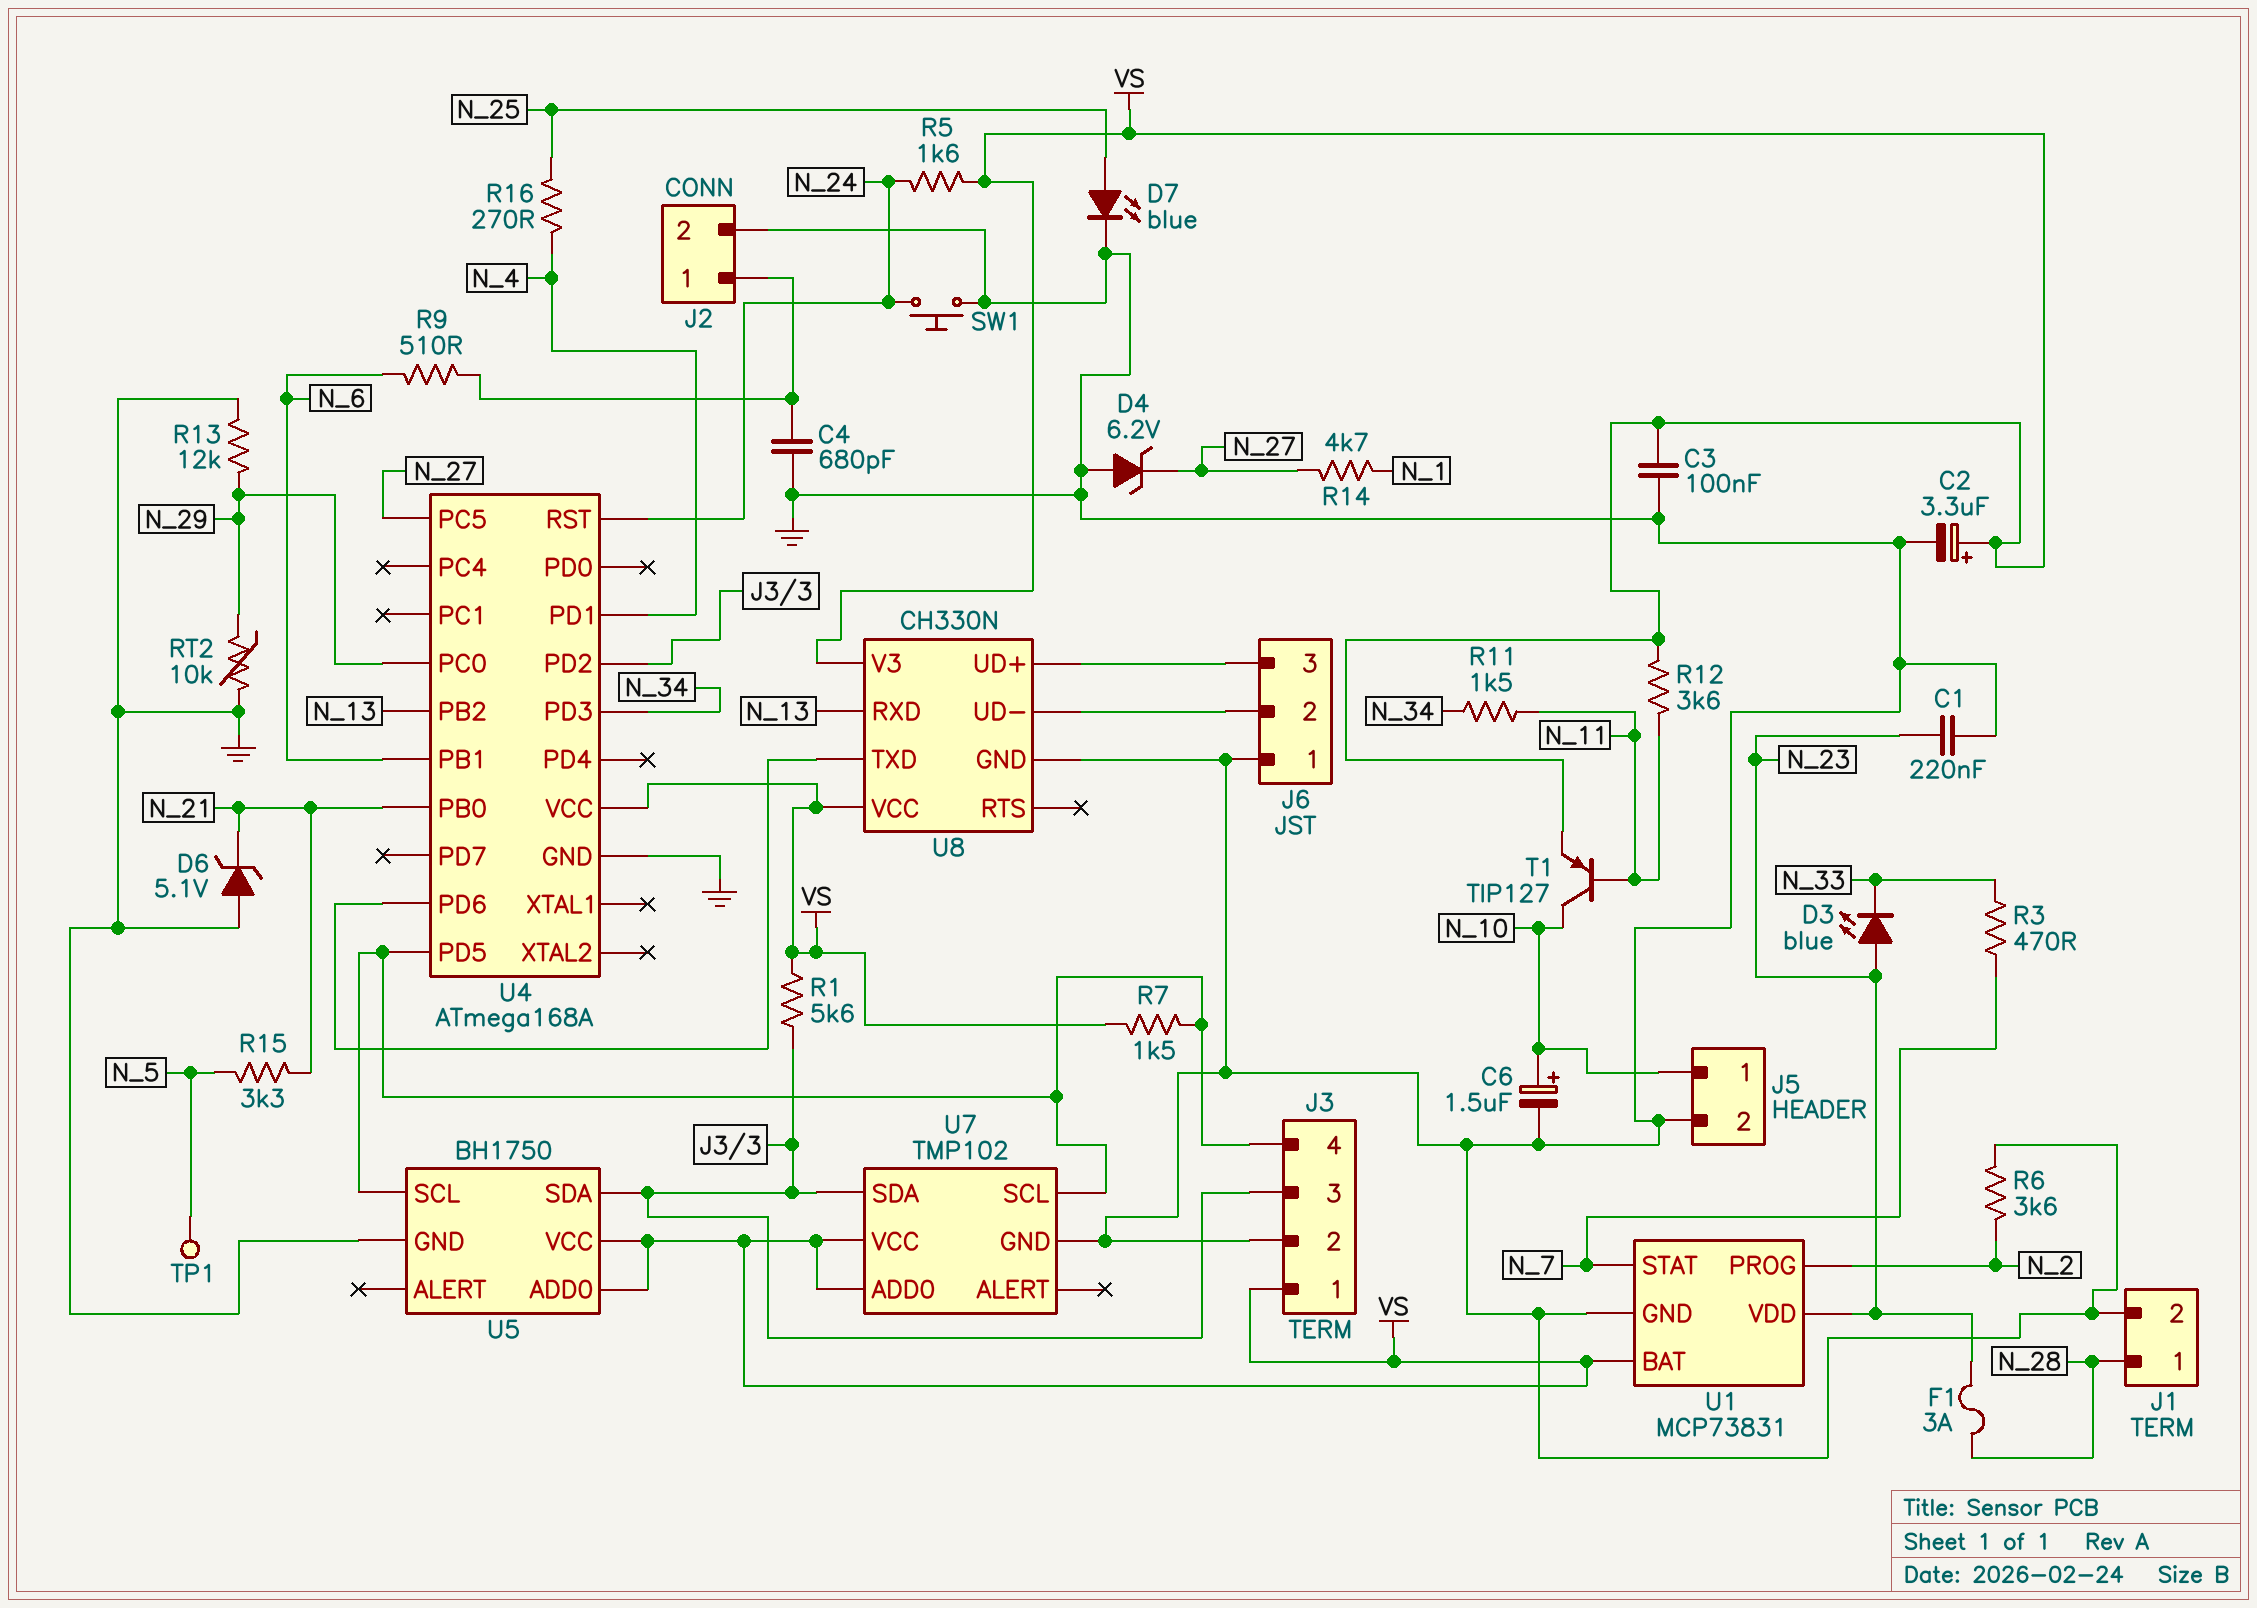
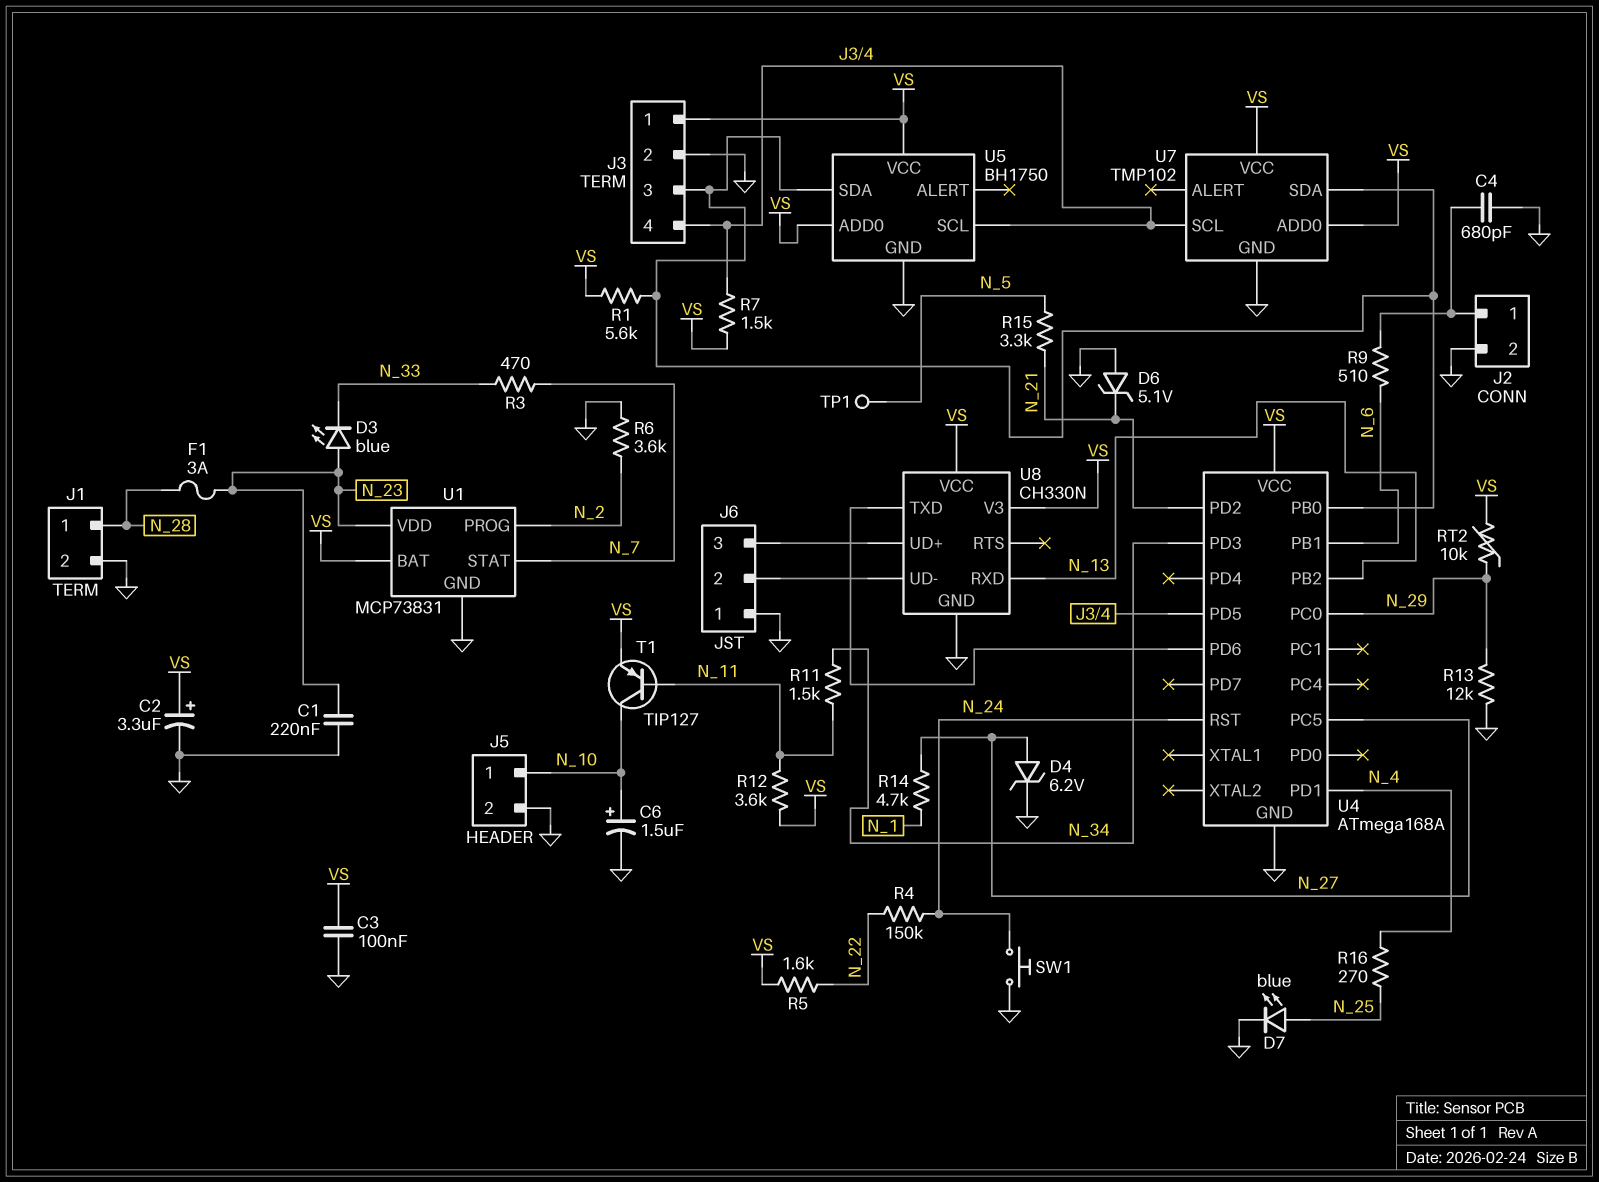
D4: zener 6.2V (A GND, K N_27) -> zener 6.2V (A N_27, K GND)
R4: none -> 150k (N_22, N_24)
R5: 1.6k (N_24, VS) -> 1.6k (N_22, VS)
RT2: 10k (GND, N_29) -> 10k (N_29, VS)
U4 pin PB0: N_21 -> J3/3
U4 pin PD2: J3/3 -> N_21

